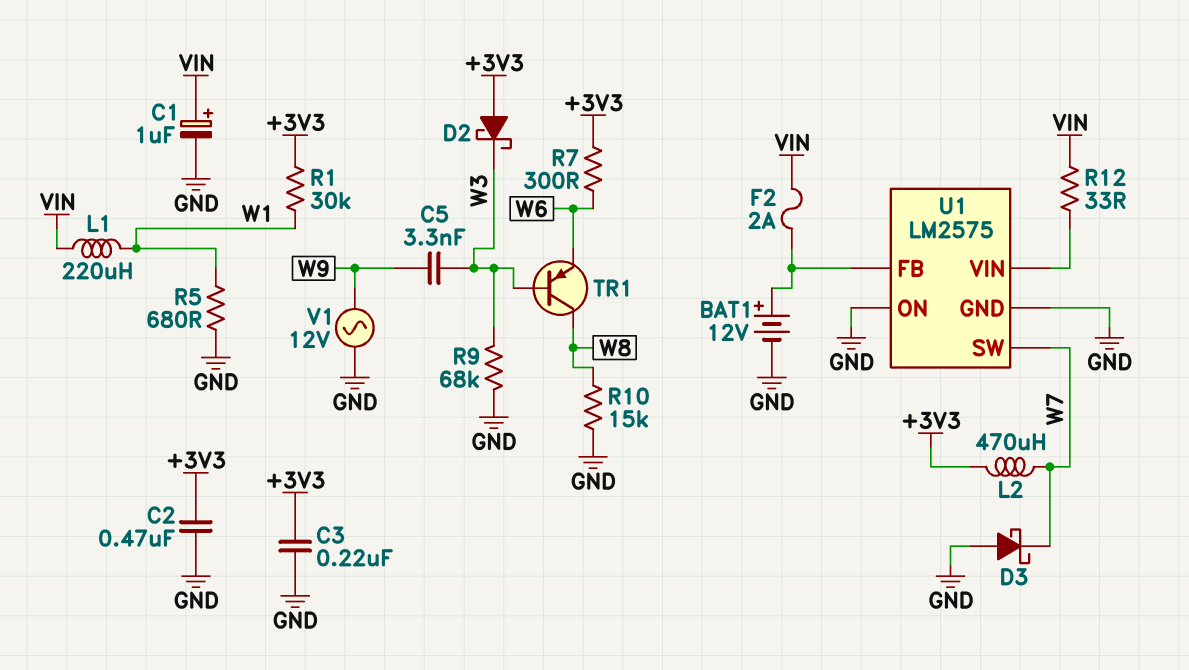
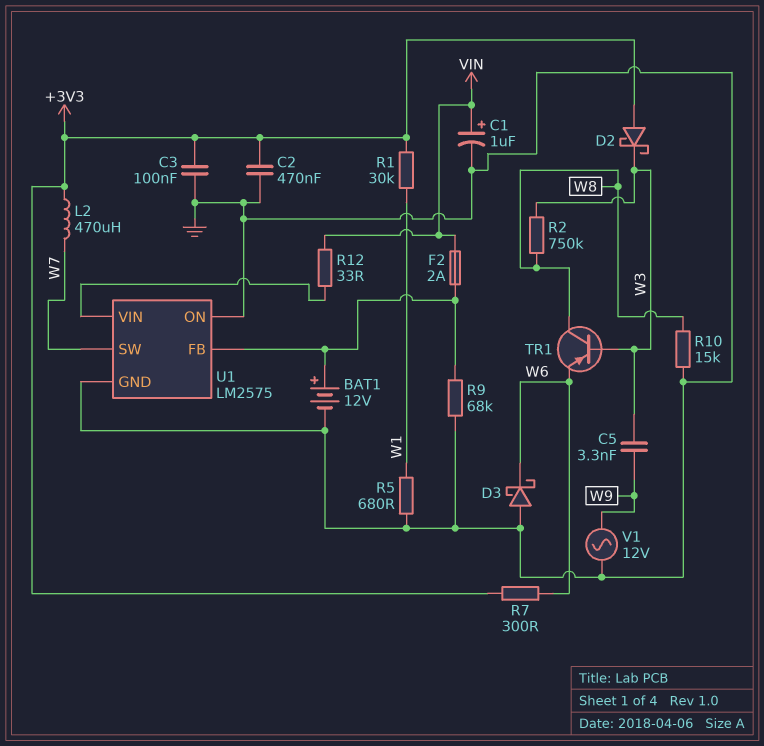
C3: 220nF (+3V3, GND) -> 100nF (+3V3, GND)
D3: schottky (A GND, K W7) -> schottky (A GND, K W6)
L1: 220uH (VIN, W1) -> none
R2: none -> 750k (W3, W8)
R9: 68k (GND, W3) -> 68k (GND, U1/FB)

